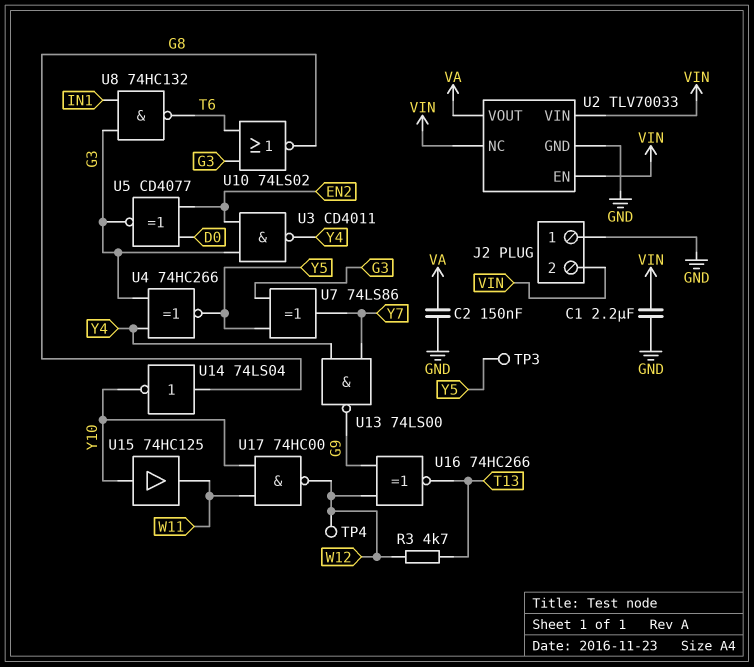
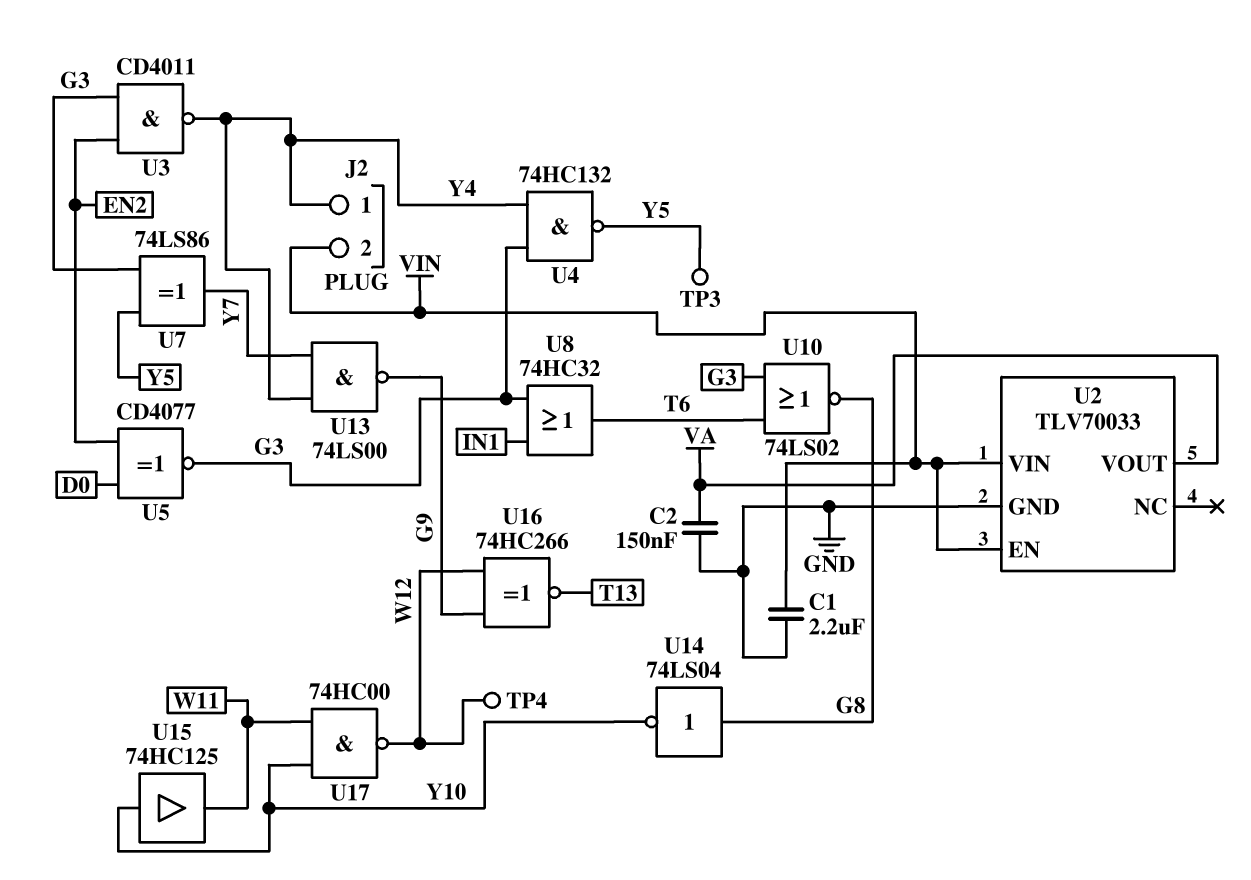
J2 pin 1: GND -> Y4
R3: 4.7k (T13, W12) -> none
U2 pin NC: VIN -> none
U4: XNOR 74HC266 (in G3, in Y4, out Y5) -> NAND 74HC132 (in G3, in Y4, out Y5)
U8: NAND 74HC132 (in G3, in IN1, out T6) -> OR 74HC32 (in G3, in IN1, out T6)

